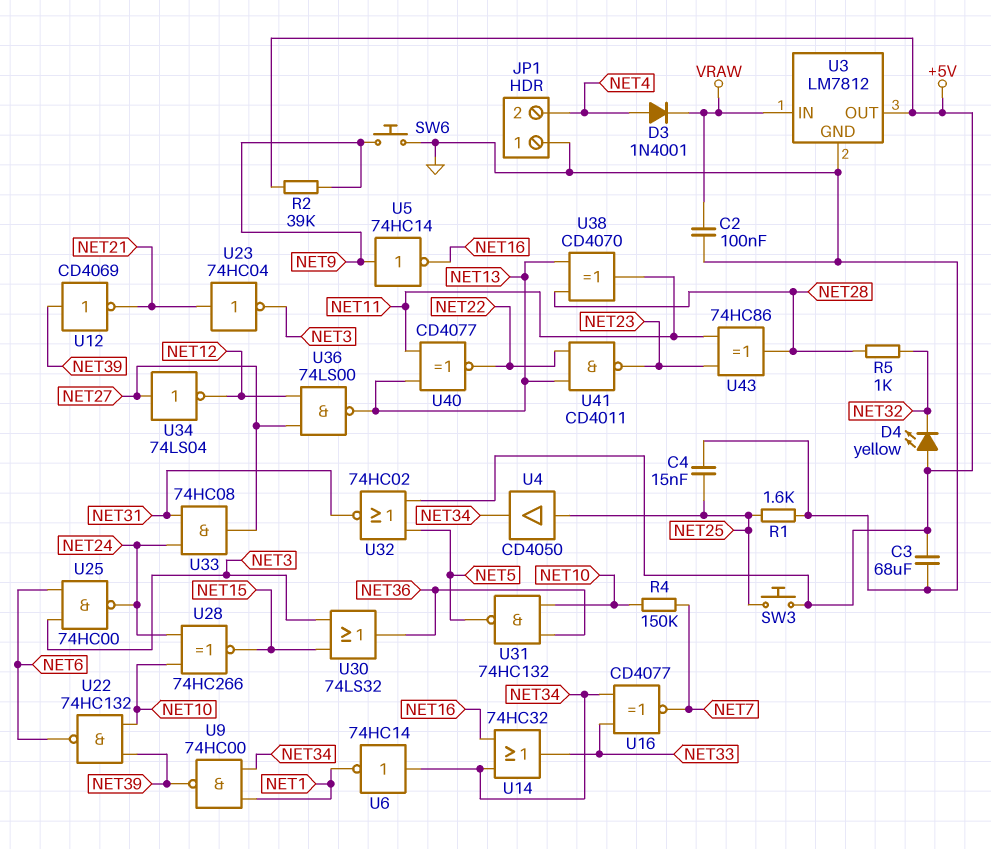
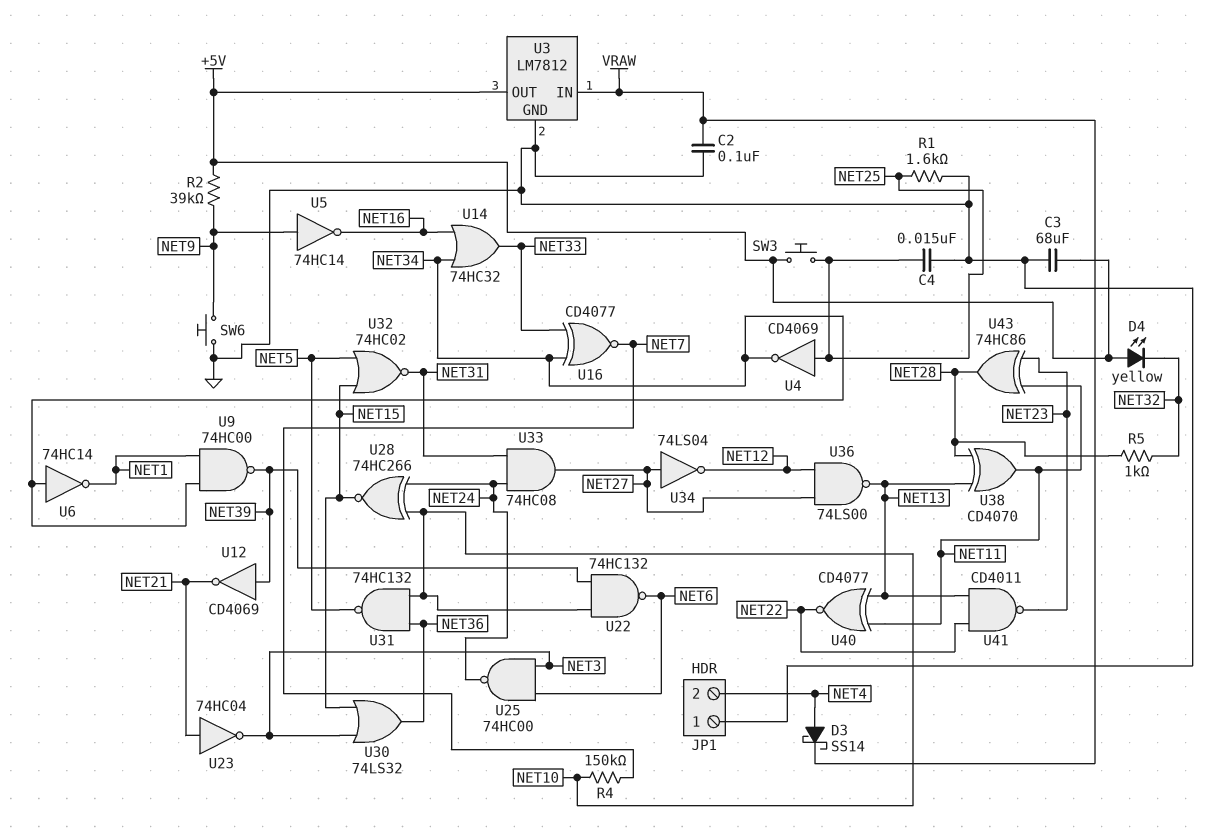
D3: diode 1N4001 (A NET4, K VRAW) -> schottky SS14 (A NET4, K VRAW)
U4: buffer CD4050 (in NET25, out NET34) -> NOT CD4069 (in NET25, out NET34)
U32: NOR 74HC02 (in +5V, in NET5, out NET31) -> NOR 74HC02 (in NET5, in NET15, out NET31)

